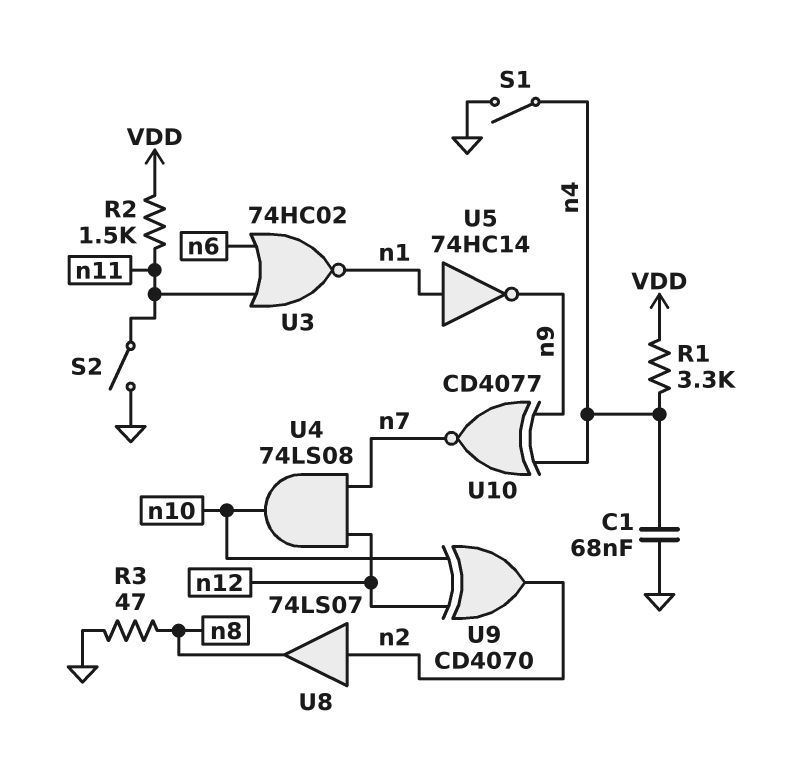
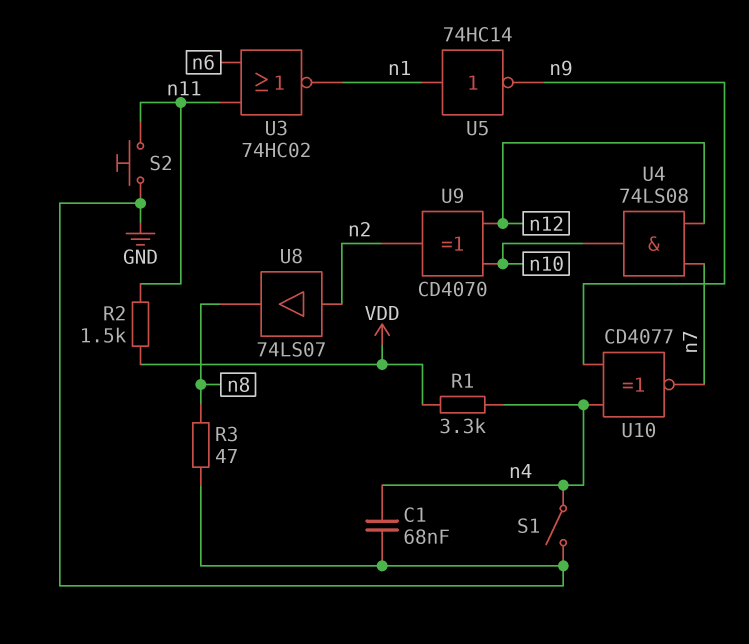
S2: switch (GND, n11) -> button (GND, n11)

